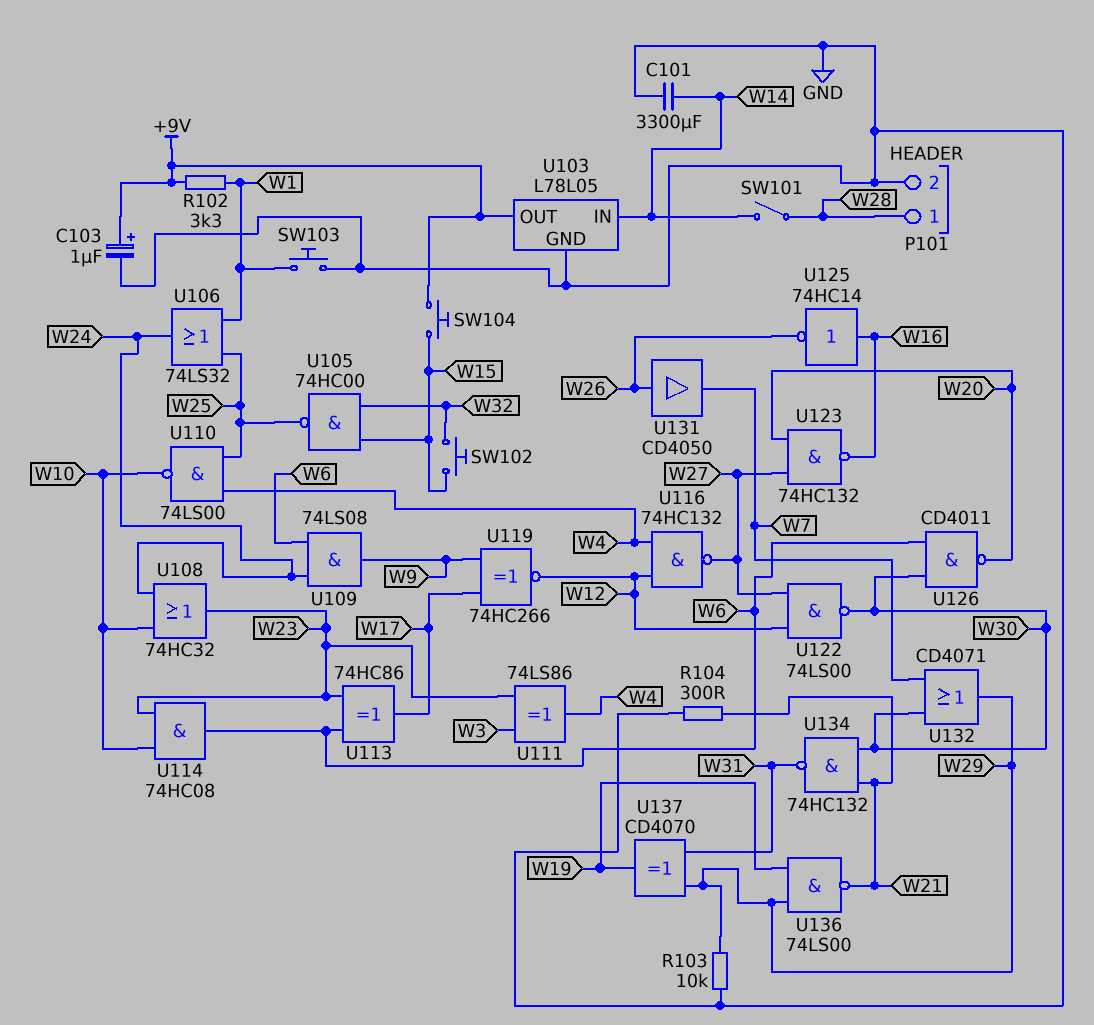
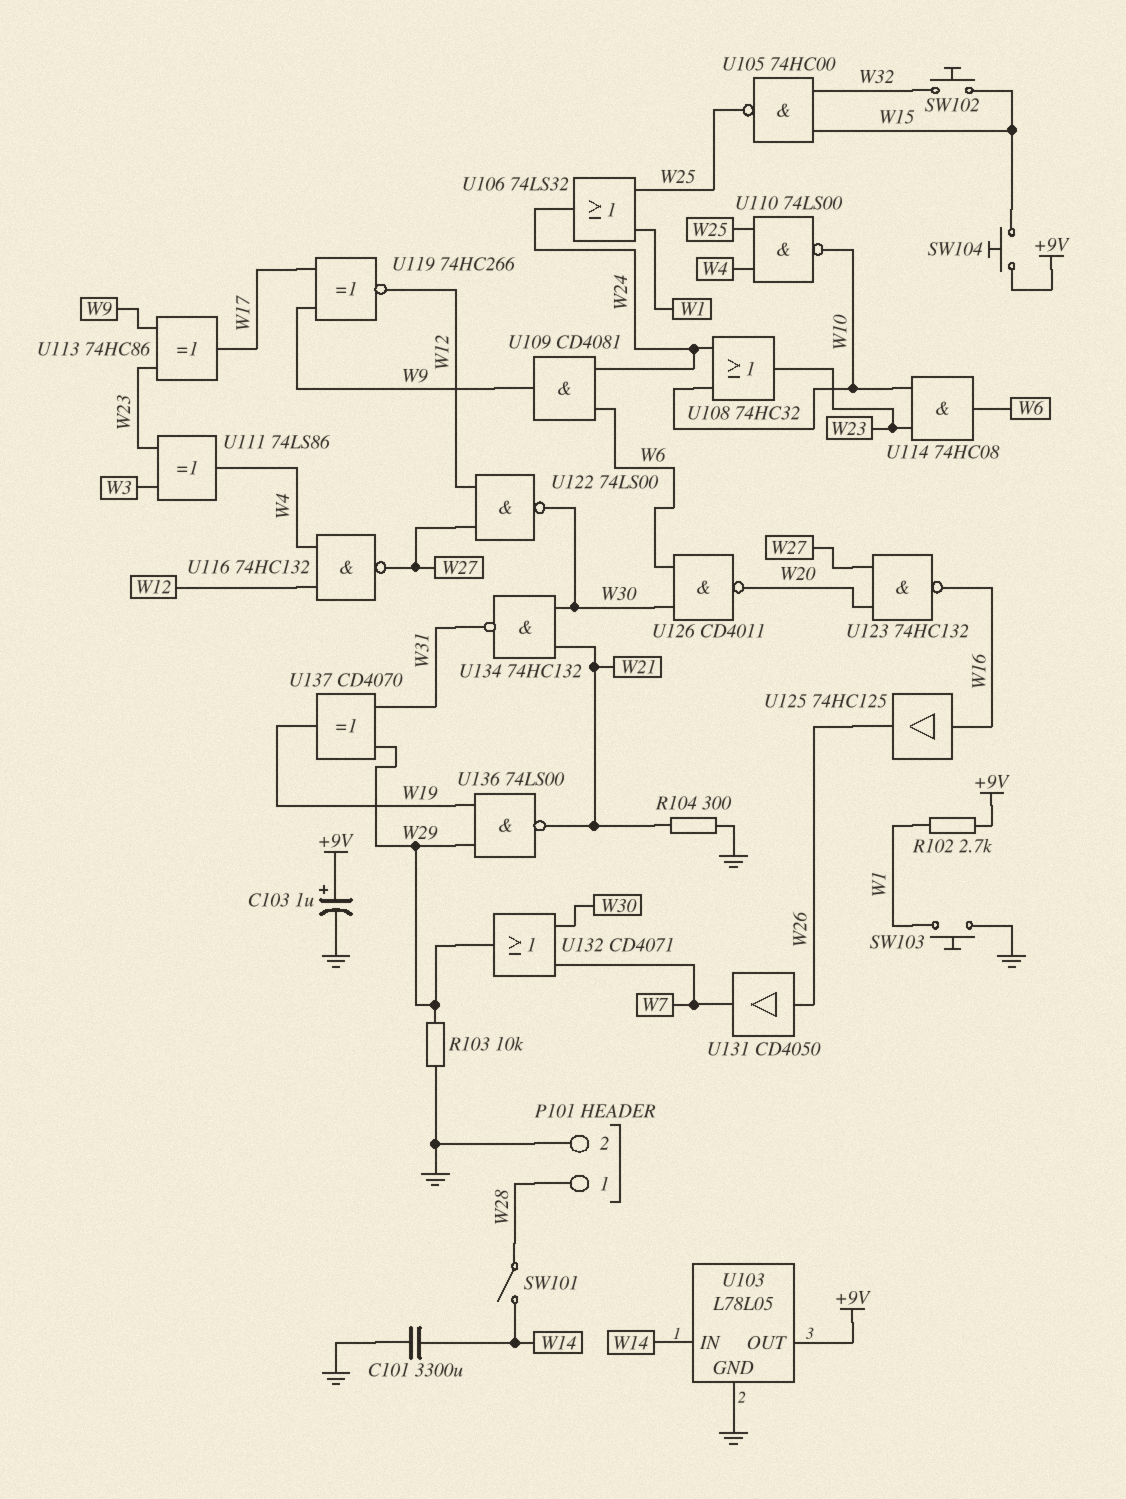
R102: 3.3k (+9V, W1) -> 2.7k (+9V, W1)
U109: AND 74LS08 (in W6, in W24, out W9) -> AND CD4081 (in W6, in W24, out W9)
U113: XOR 74HC86 (in W6, in W23, out W17) -> XOR 74HC86 (in W9, in W23, out W17)
U125: NOT 74HC14 (in W16, out W26) -> buffer 74HC125 (in W16, out W26)

